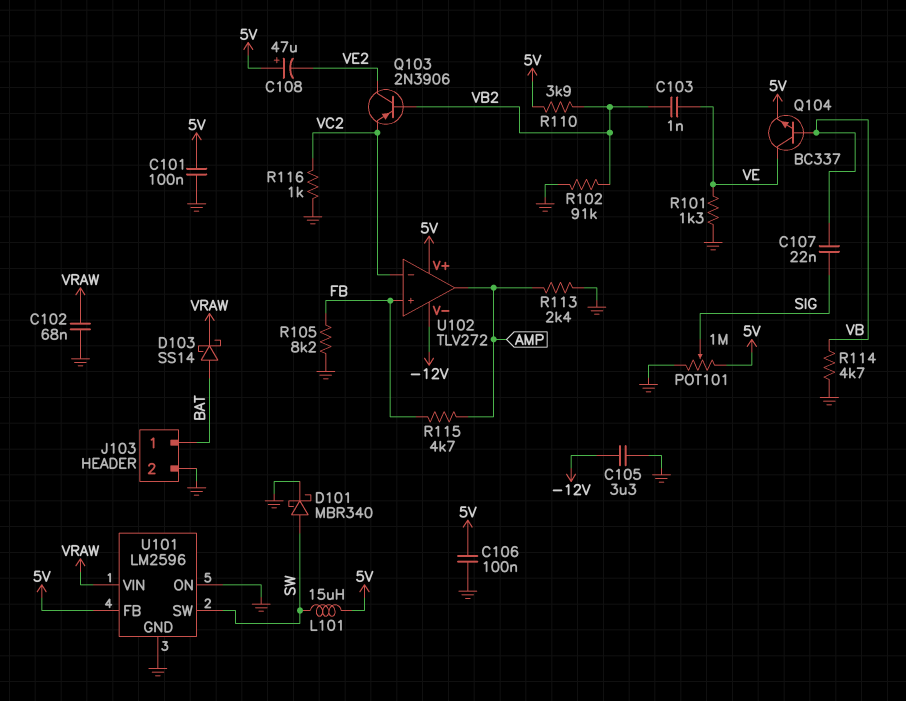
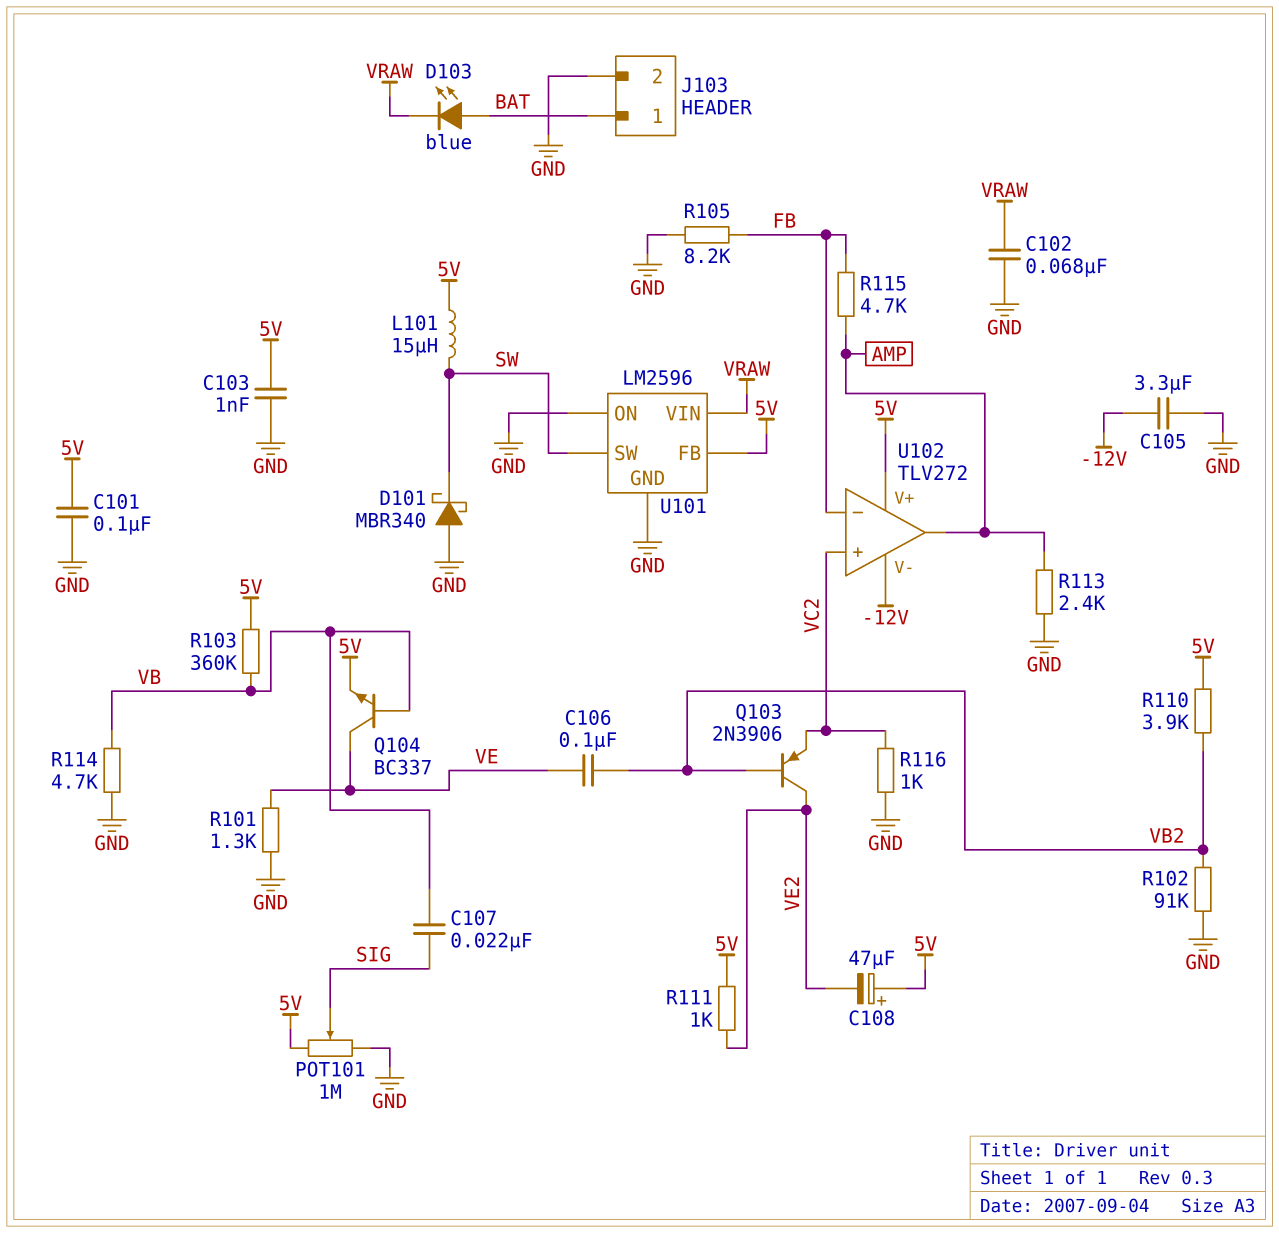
C103: 1nF (VB2, VE) -> 1nF (5V, GND)
C106: 100nF (5V, GND) -> 100nF (VB2, VE)
D101: schottky MBR340 (A SW, K GND) -> schottky MBR340 (A GND, K SW)
D103: schottky SS14 (A BAT, K VRAW) -> LED blue (A BAT, K VRAW)
R103: none -> 360k (5V, VB)
R111: none -> 1k (5V, VE2)
U102 pin in+: FB -> VC2
U102 pin in-: VC2 -> FB

